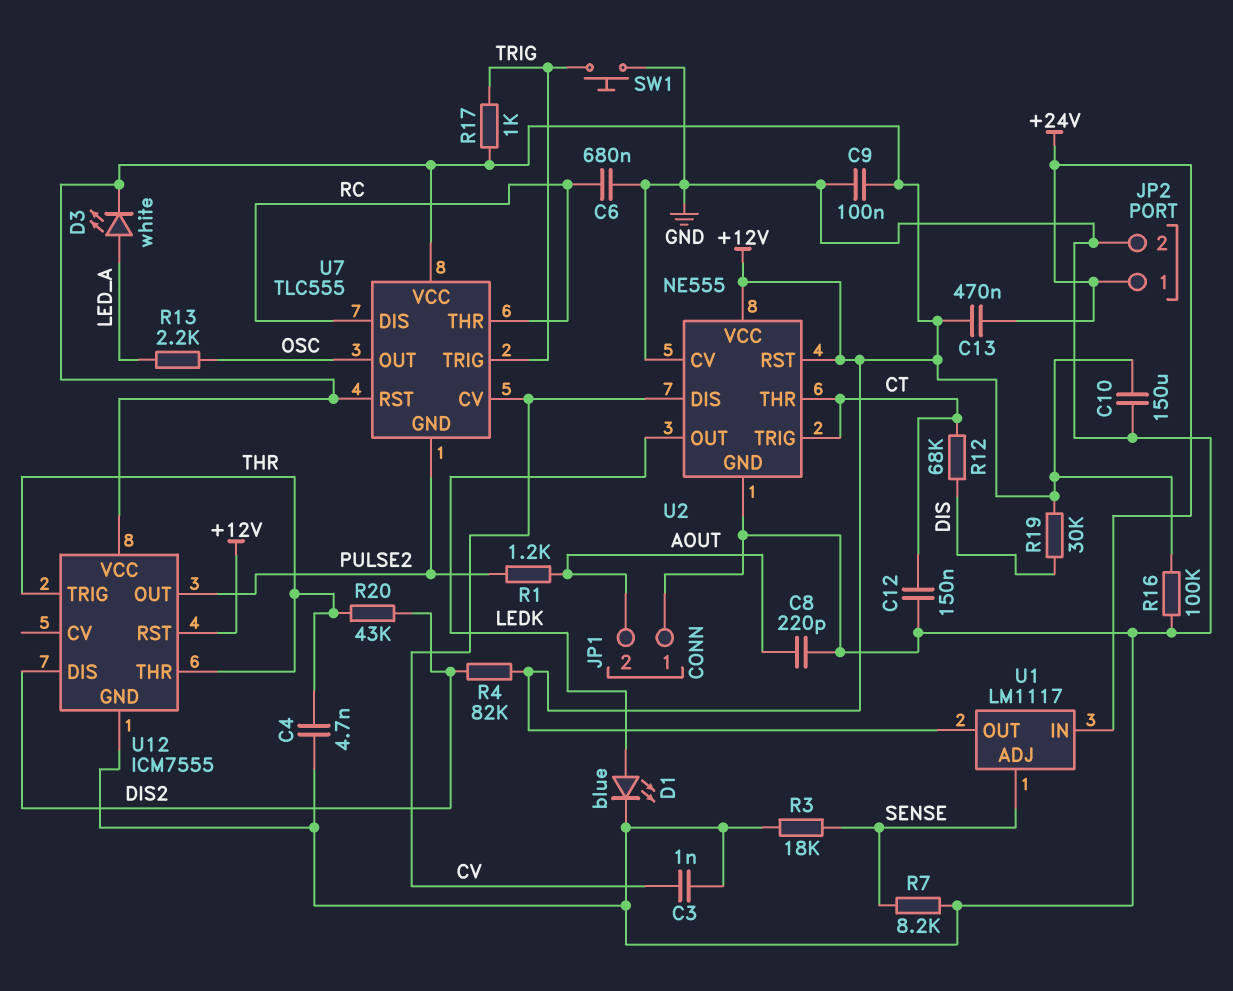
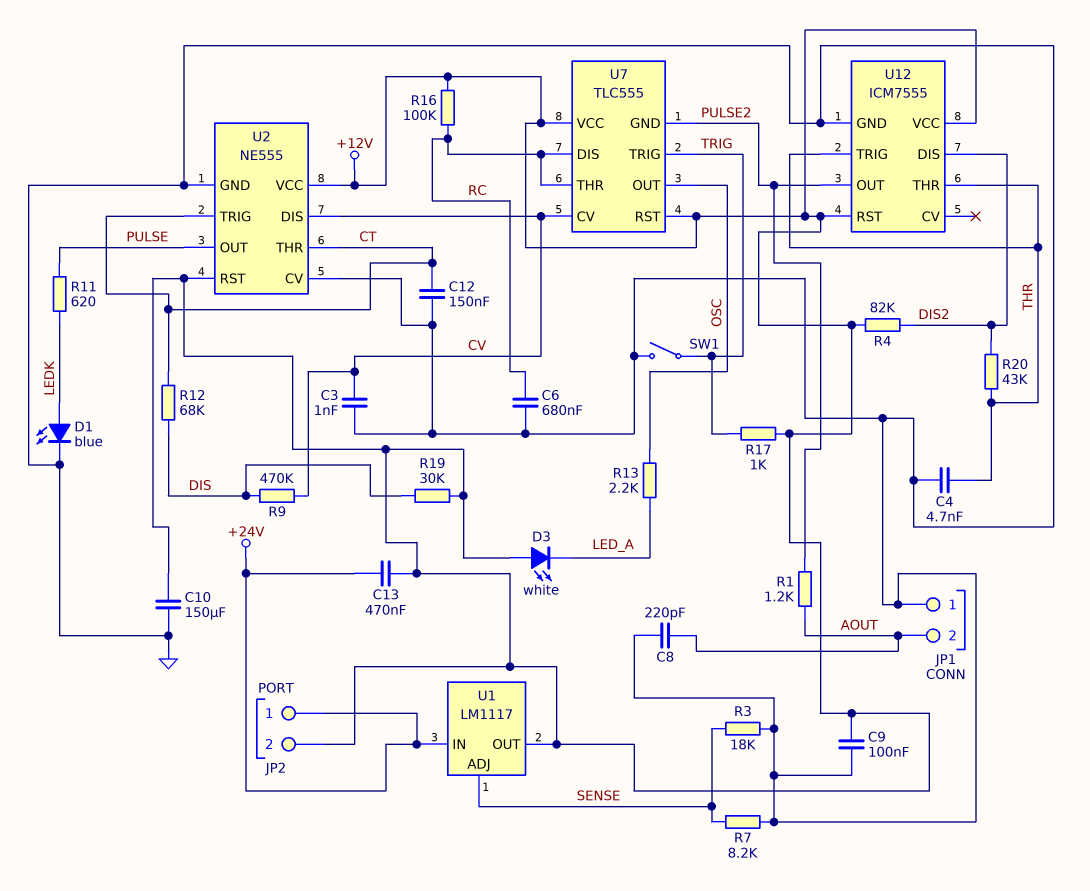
D3: LED white (A LED_A, K +12V) -> LED white (A +12V, K LED_A)
JP2 pin 2: GND -> +12V
R9: none -> 470k (CV, DIS)
R11: none -> 620 (LEDK, PULSE)
R16: 100k (+12V, GND) -> 100k (+12V, RC)
SW1: button (GND, TRIG) -> switch (GND, TRIG)
U2 pin OUT: LEDK -> PULSE

